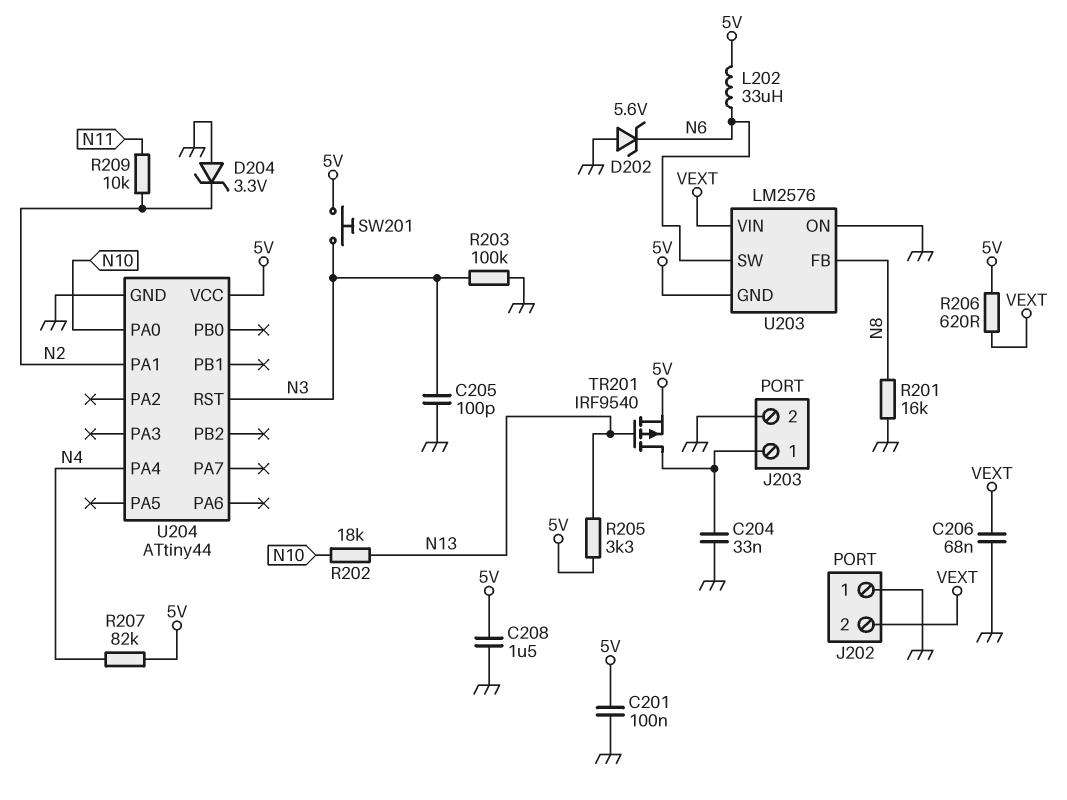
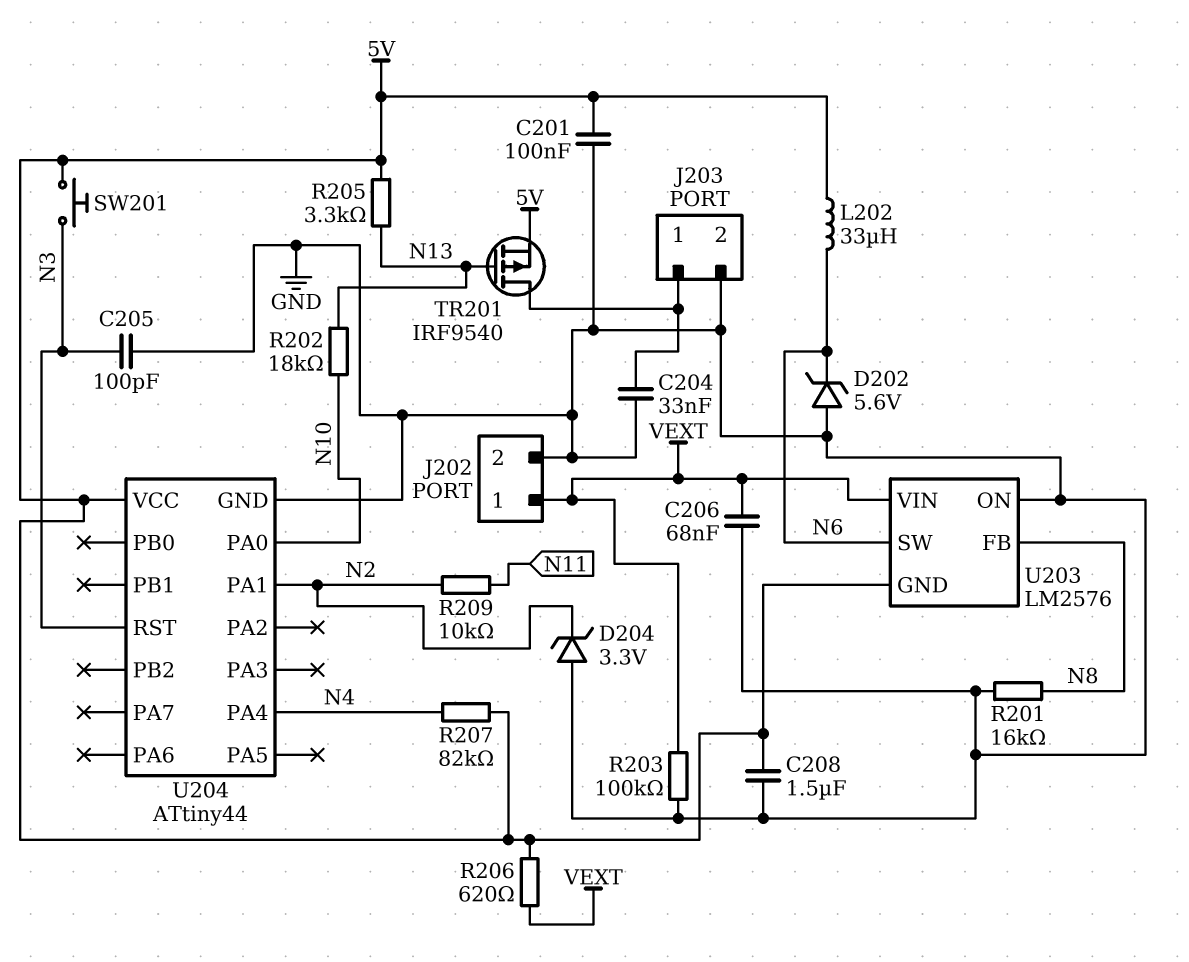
J202 pin 1: GND -> VEXT
J202 pin 2: VEXT -> GND
R203: 100k (GND, N3) -> 100k (GND, VEXT)

